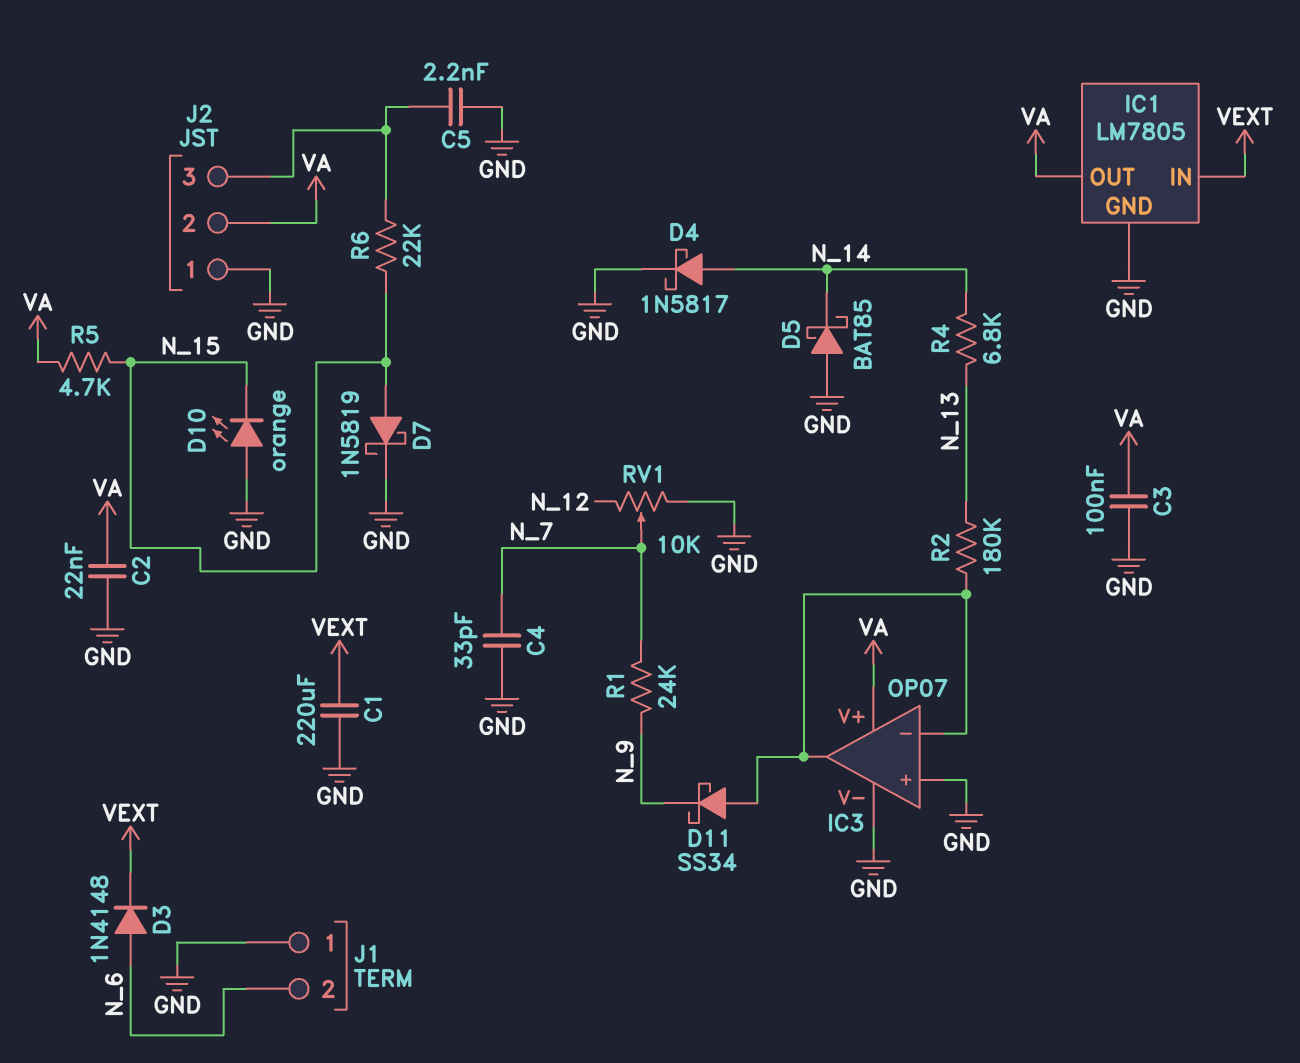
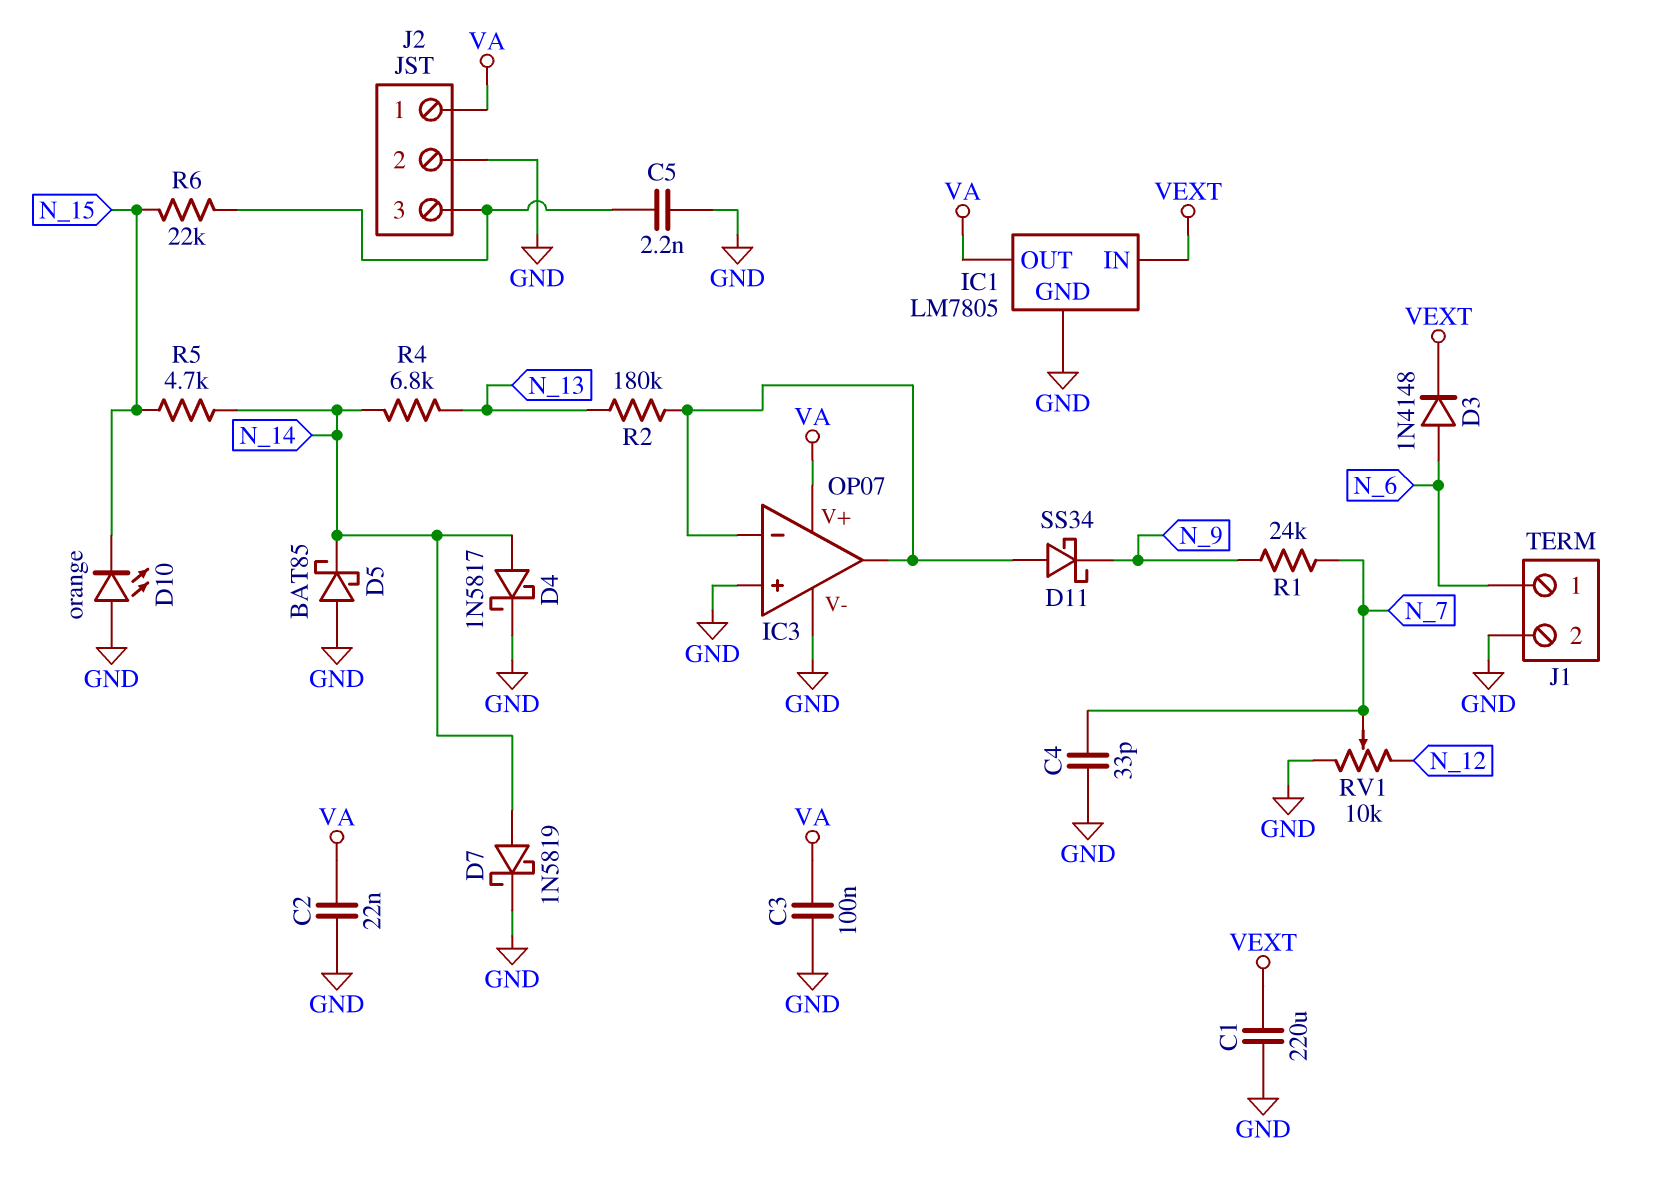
D7: schottky 1N5819 (A N_15, K GND) -> schottky 1N5819 (A N_14, K GND)
J1 pin 1: GND -> N_6
J1 pin 2: N_6 -> GND
J2 pin 1: GND -> VA
J2 pin 2: VA -> GND
R5: 4.7k (N_15, VA) -> 4.7k (N_14, N_15)

